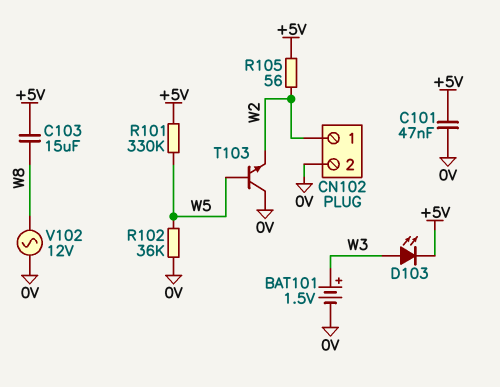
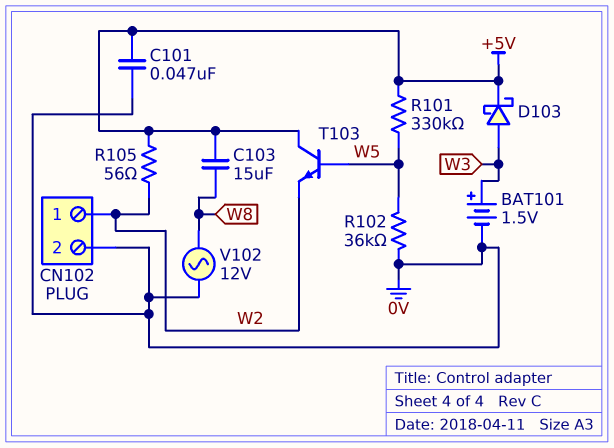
D103: LED (A W3, K +5V) -> schottky (A W3, K +5V)
T103: NPN (B W5, C 0V, E W2) -> NPN (B W5, C +5V, E W2)

